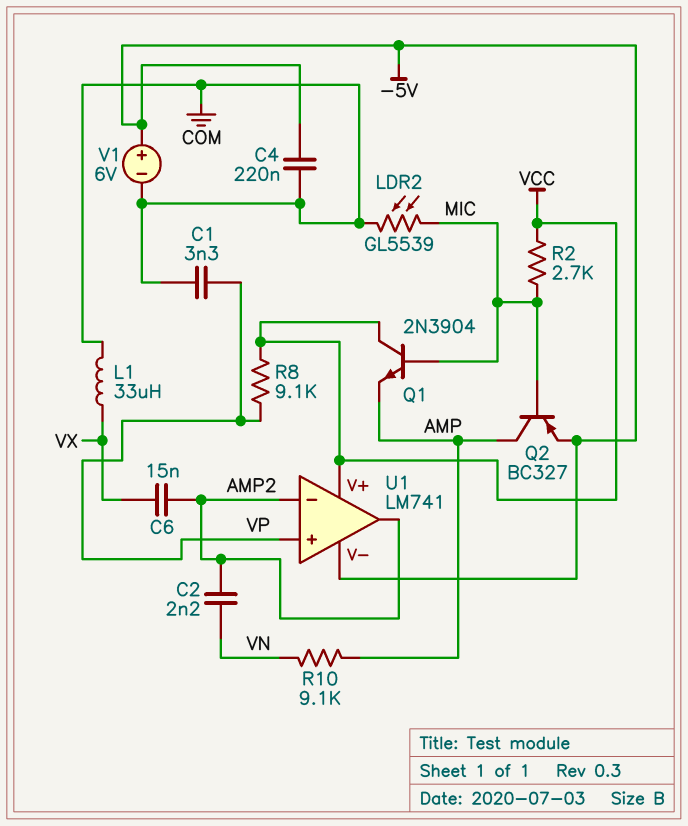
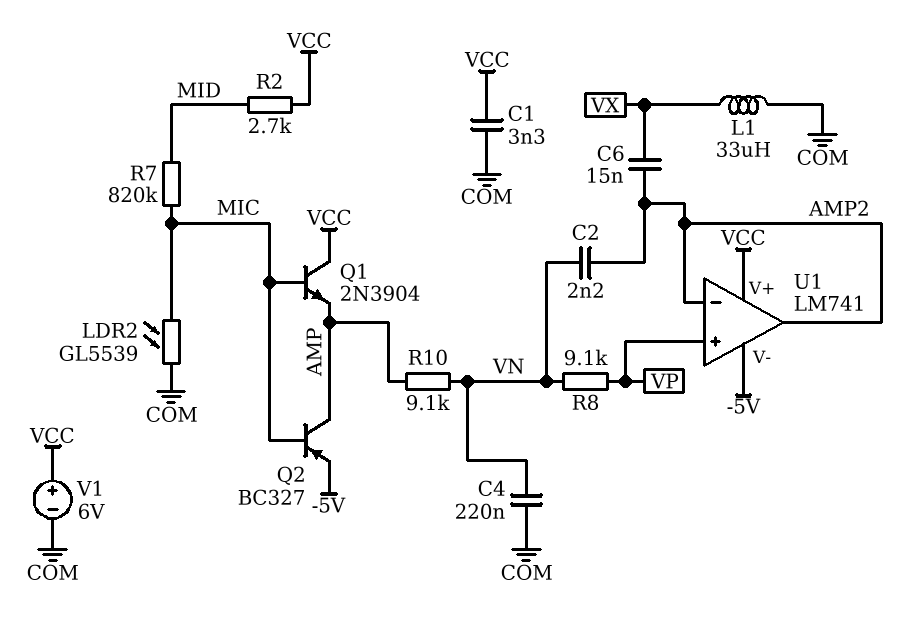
C1: 3.3nF (COM, VP) -> 3.3nF (COM, VCC)
C4: 220nF (-5V, COM) -> 220nF (COM, VN)
R2: 2.7k (MIC, VCC) -> 2.7k (MID, VCC)
R7: none -> 820k (MIC, MID)
R8: 9.1k (VCC, VP) -> 9.1k (VN, VP)
V1: 6V (plus -5V, minus COM) -> 6V (plus VCC, minus COM)

